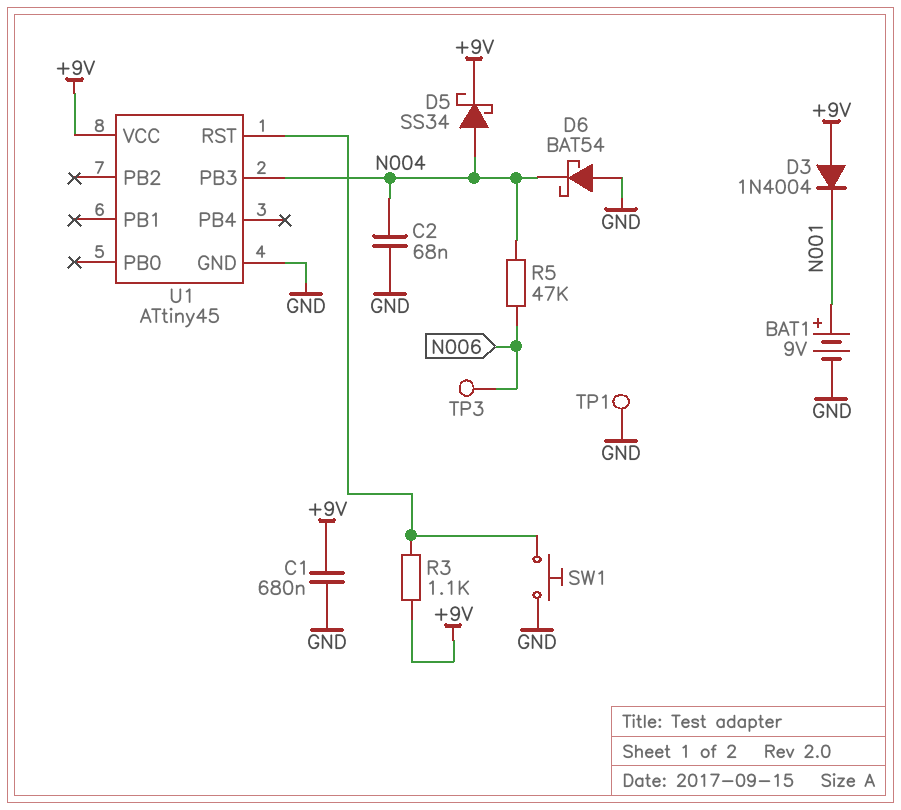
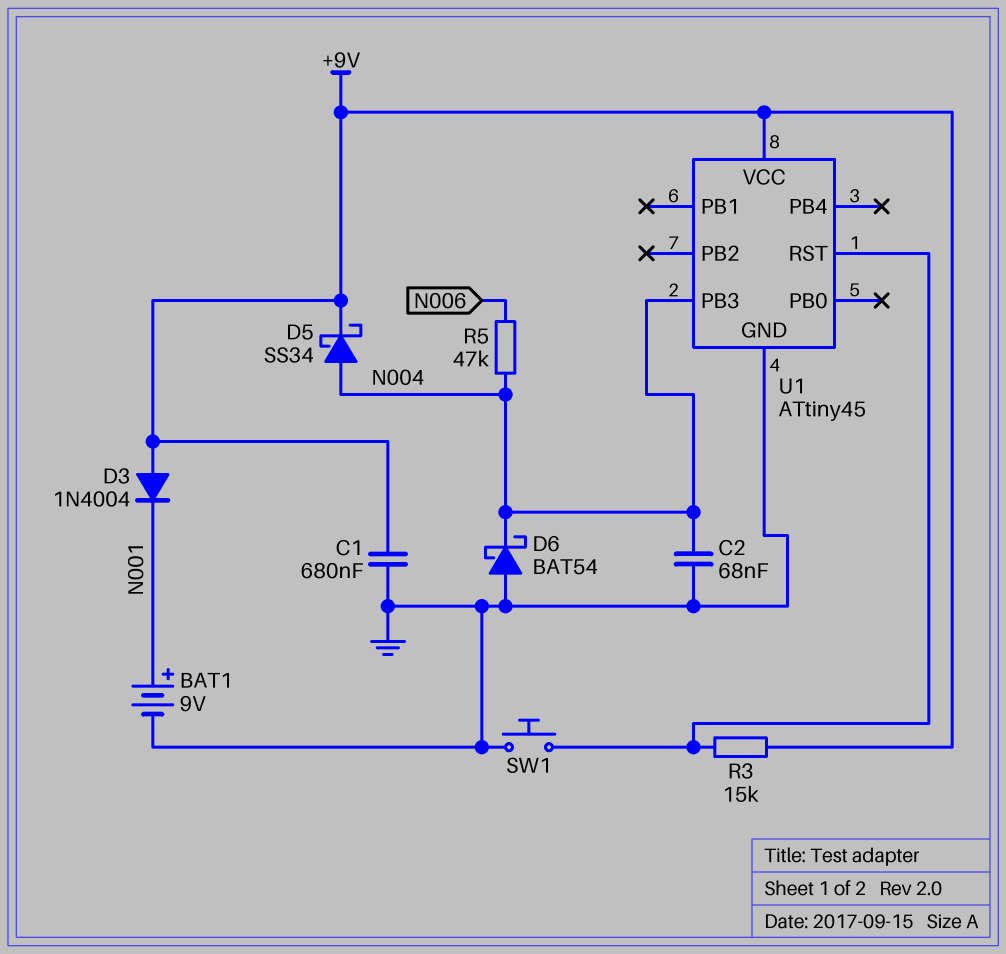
R3: 1.1k (+9V, U1/RST) -> 15k (+9V, U1/RST)
TP1: test point (GND) -> none
TP3: test point (N006) -> none

